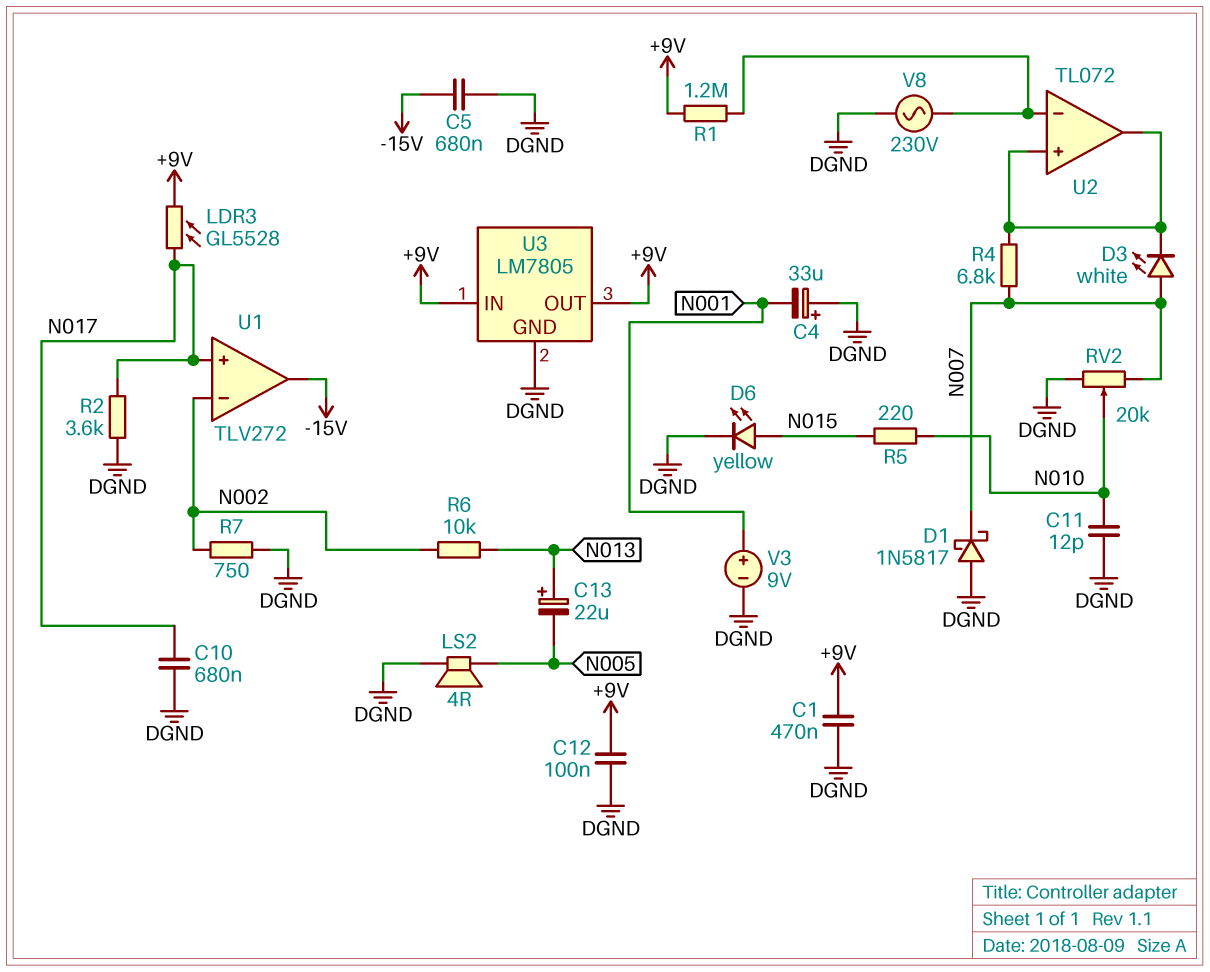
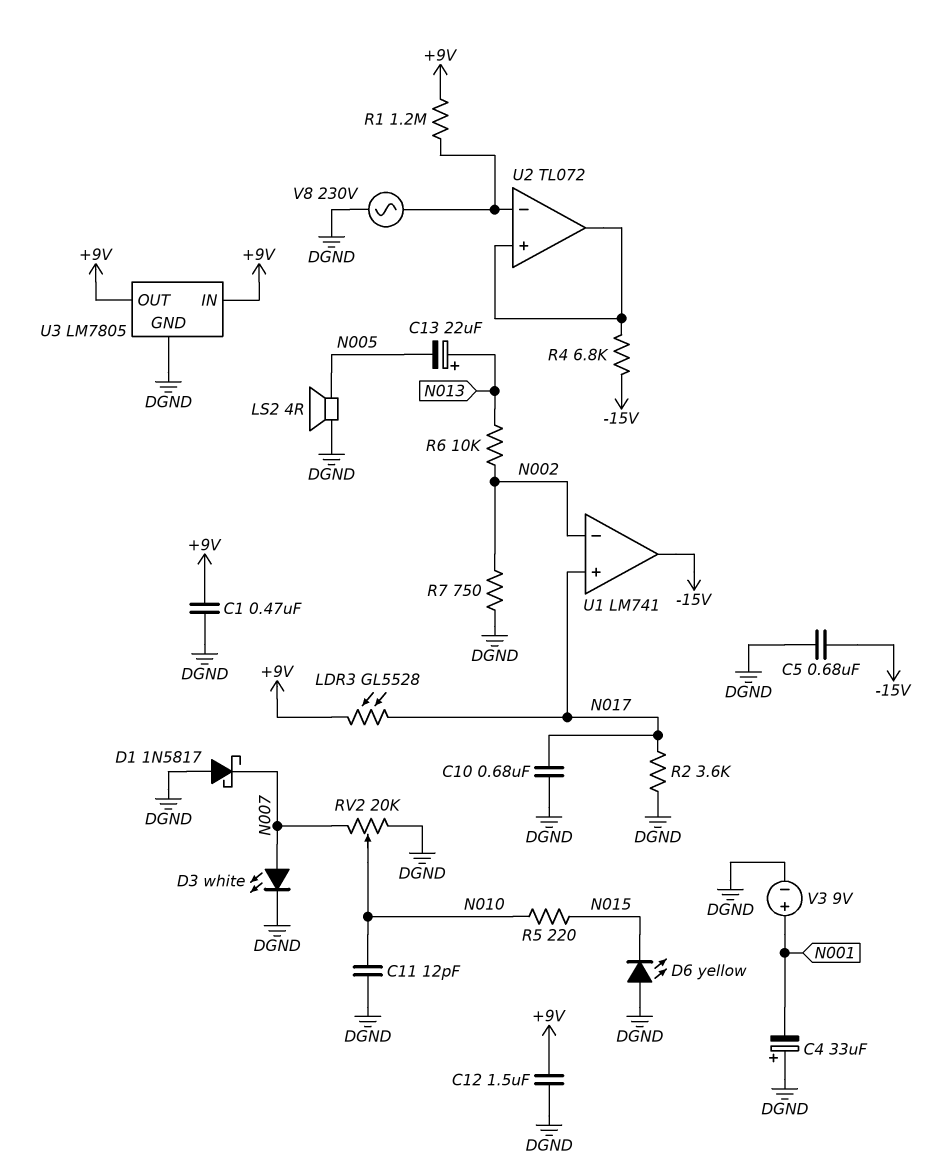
C12: 100nF (+9V, DGND) -> 1.5uF (+9V, DGND)
D3: LED white (A N007, K U2/in+) -> LED white (A N007, K DGND)
D6: LED yellow (A N015, K DGND) -> LED yellow (A DGND, K N015)
R4: 6.8k (N007, U2/in+) -> 6.8k (-15V, U2/in+)
U1: TLV272 -> LM741

